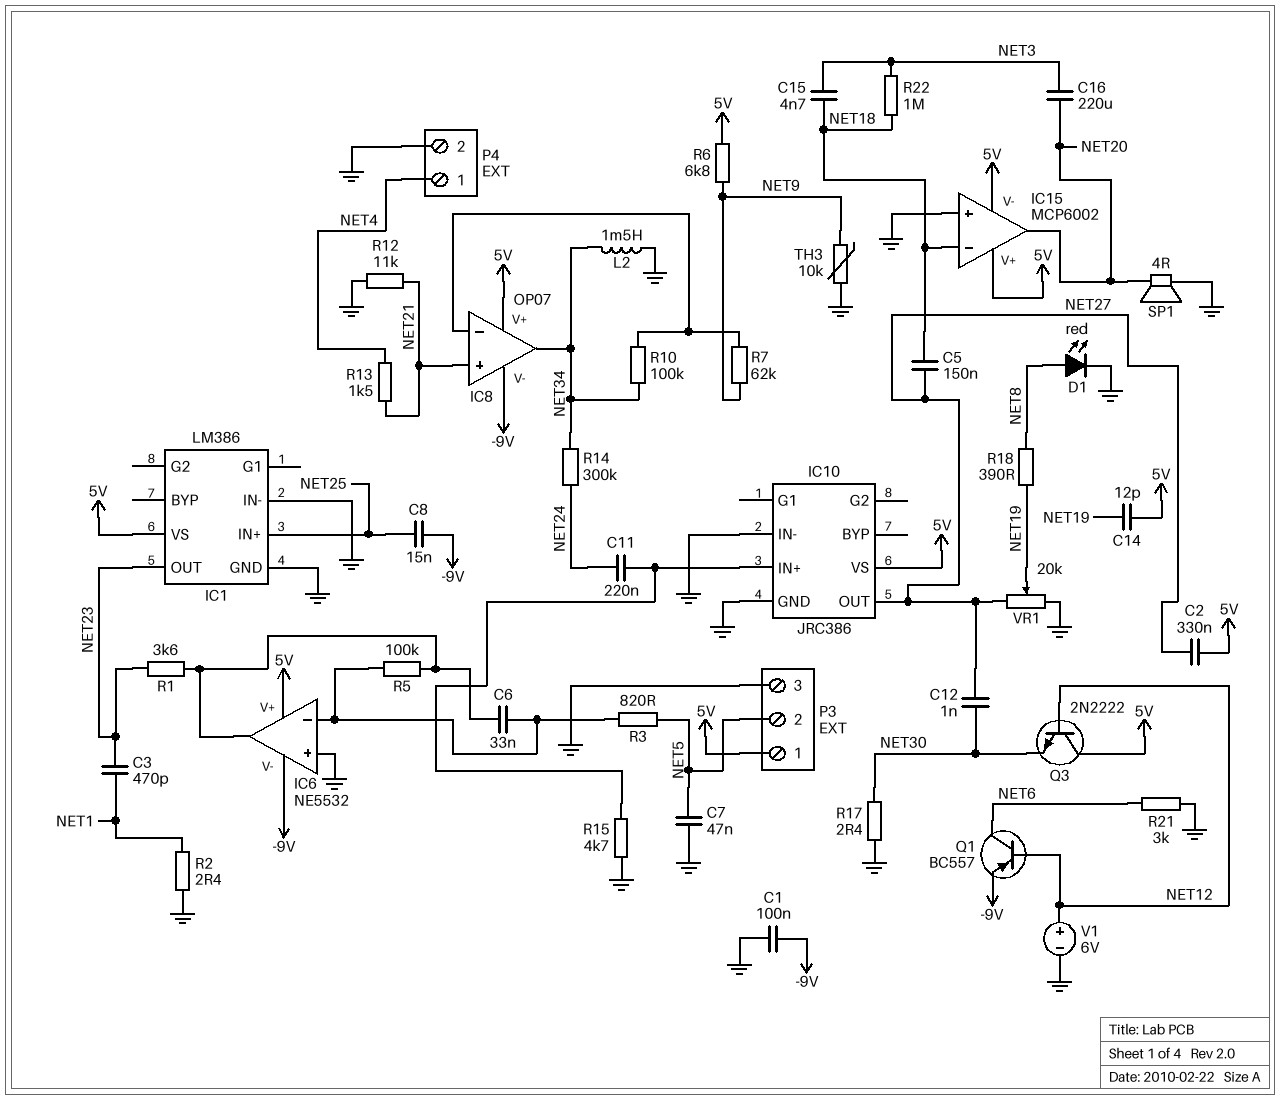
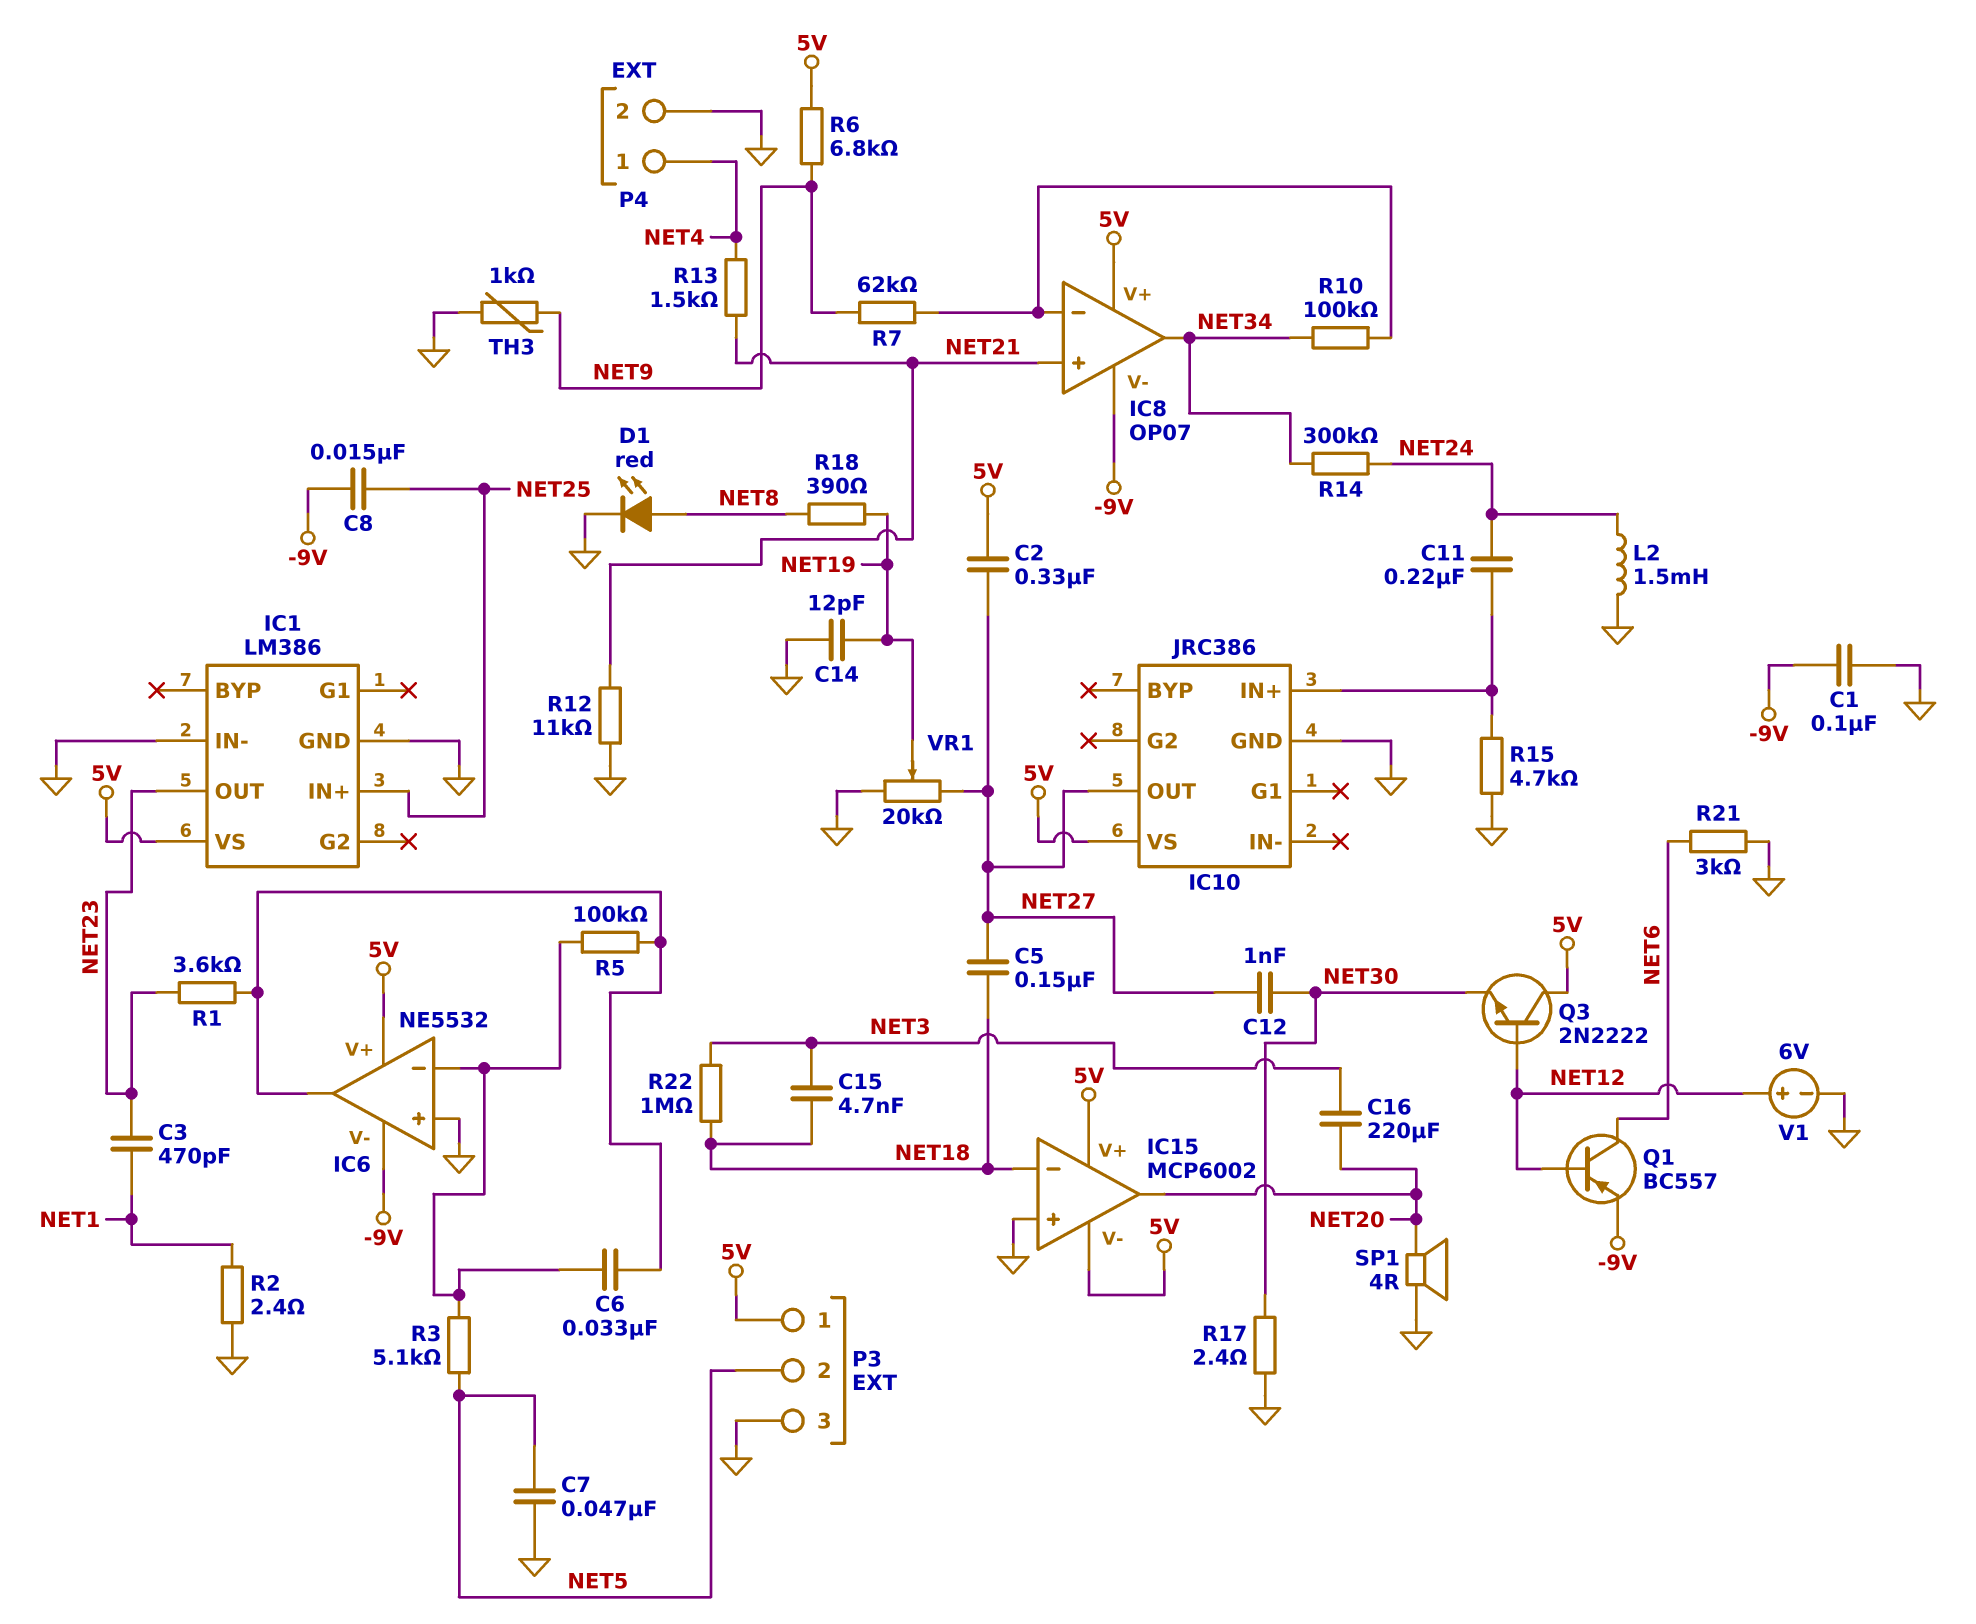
C14: 12pF (5V, NET19) -> 12pF (GND, NET19)
IC10 pin IN-: GND -> none
L2: 1.5mH (GND, NET34) -> 1.5mH (GND, NET24)
R3: 820 (IC6/in-, NET5) -> 5.1k (IC6/in-, NET5)
TH3: 10k (GND, NET9) -> 1k (GND, NET9)

